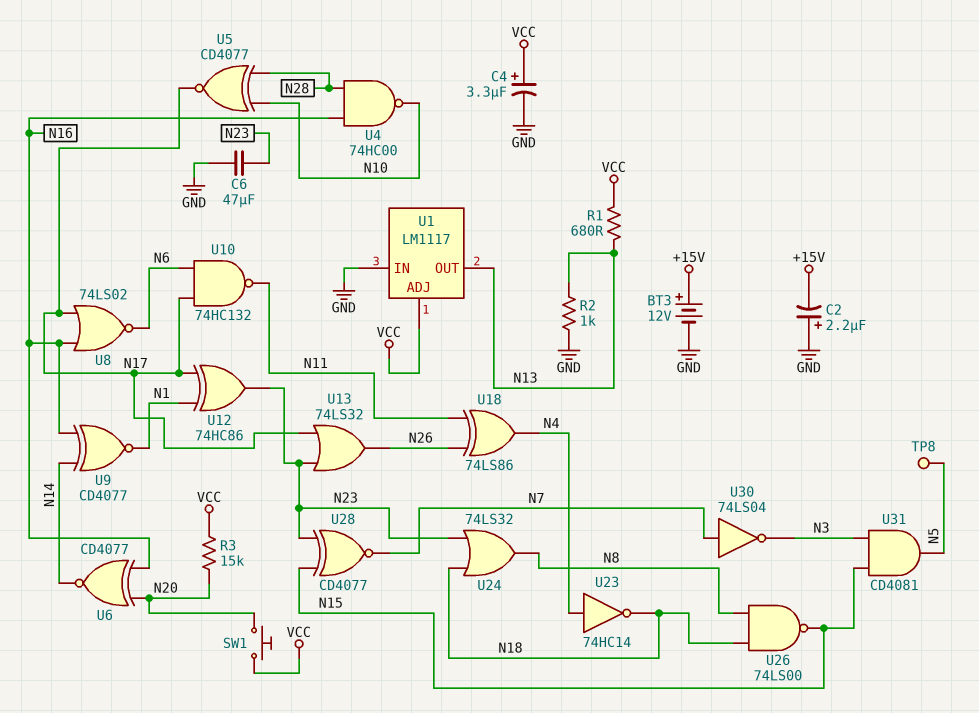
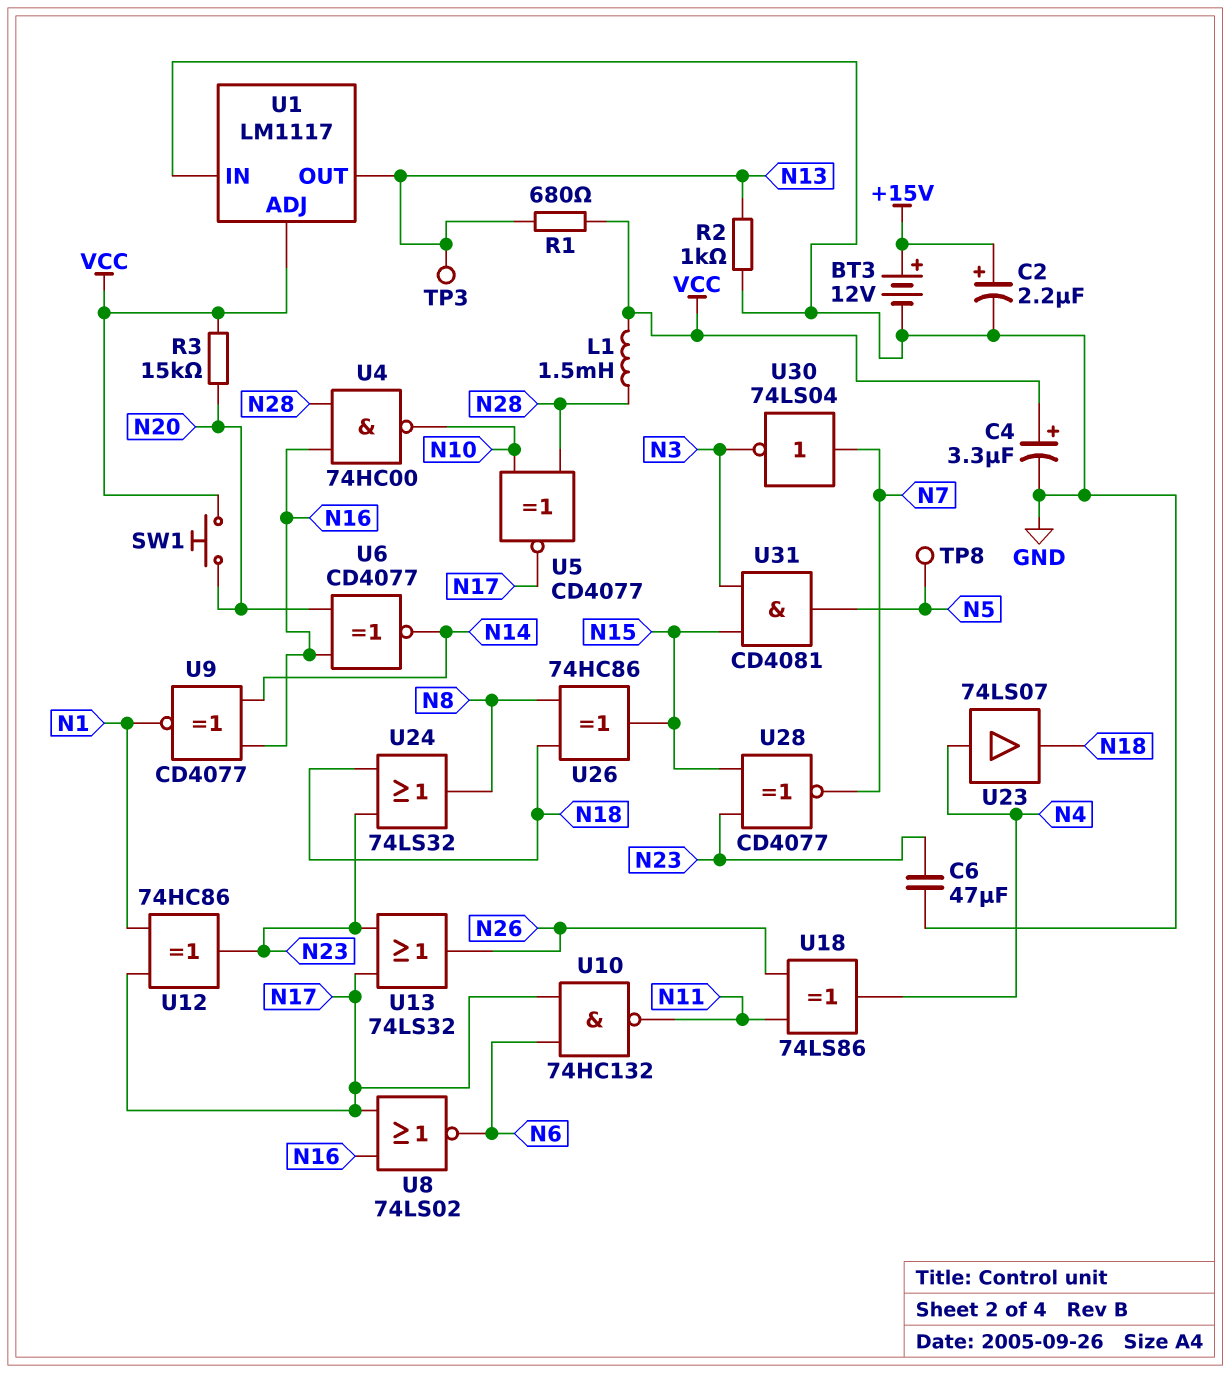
C2: 2.2uF (plus GND, minus +15V) -> 2.2uF (plus +15V, minus GND)
L1: none -> 1.5mH (N28, VCC)
TP3: none -> test point (N13)
U23: NOT 74HC14 (in N4, out N18) -> buffer 74LS07 (in N4, out N18)
U26: NAND 74LS00 (in N8, in N18, out N15) -> XOR 74HC86 (in N8, in N18, out N15)

